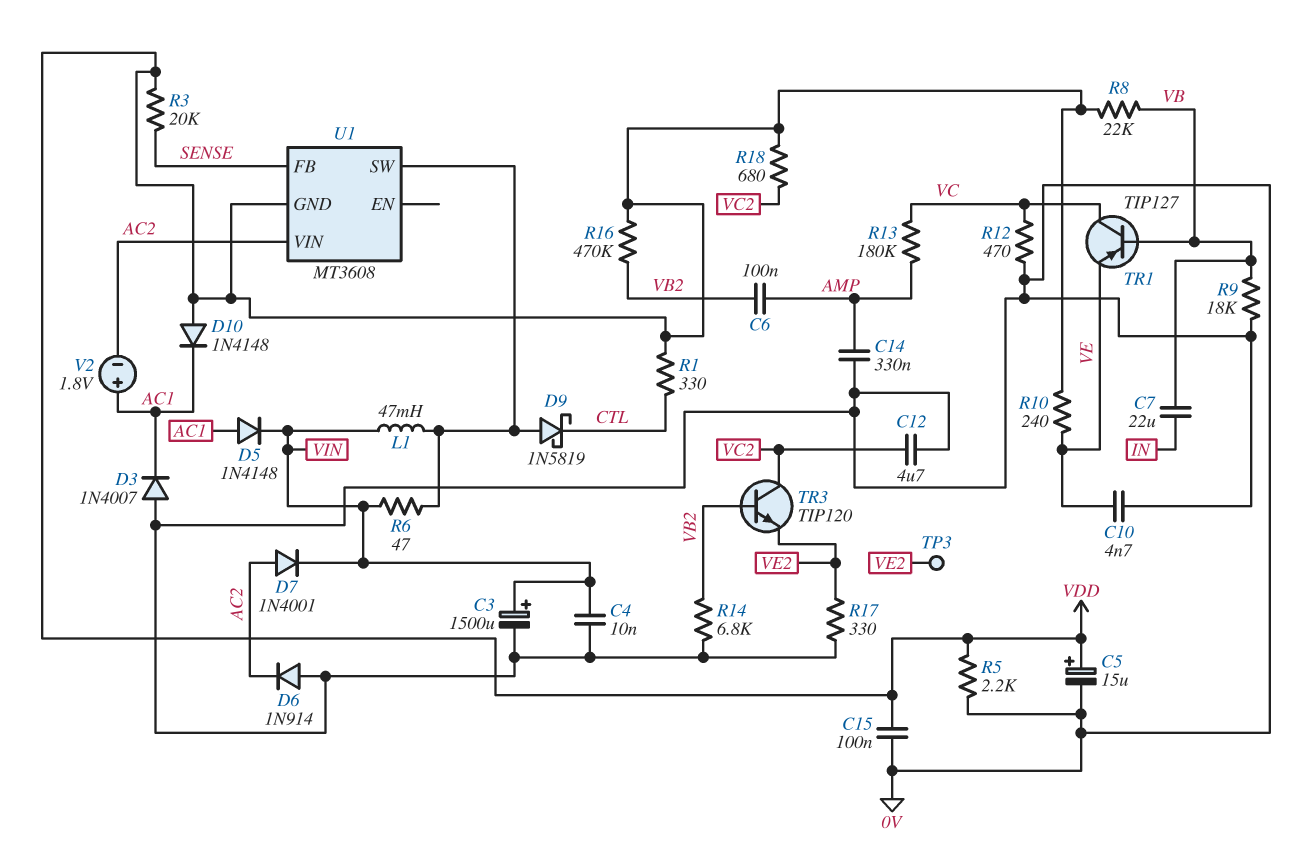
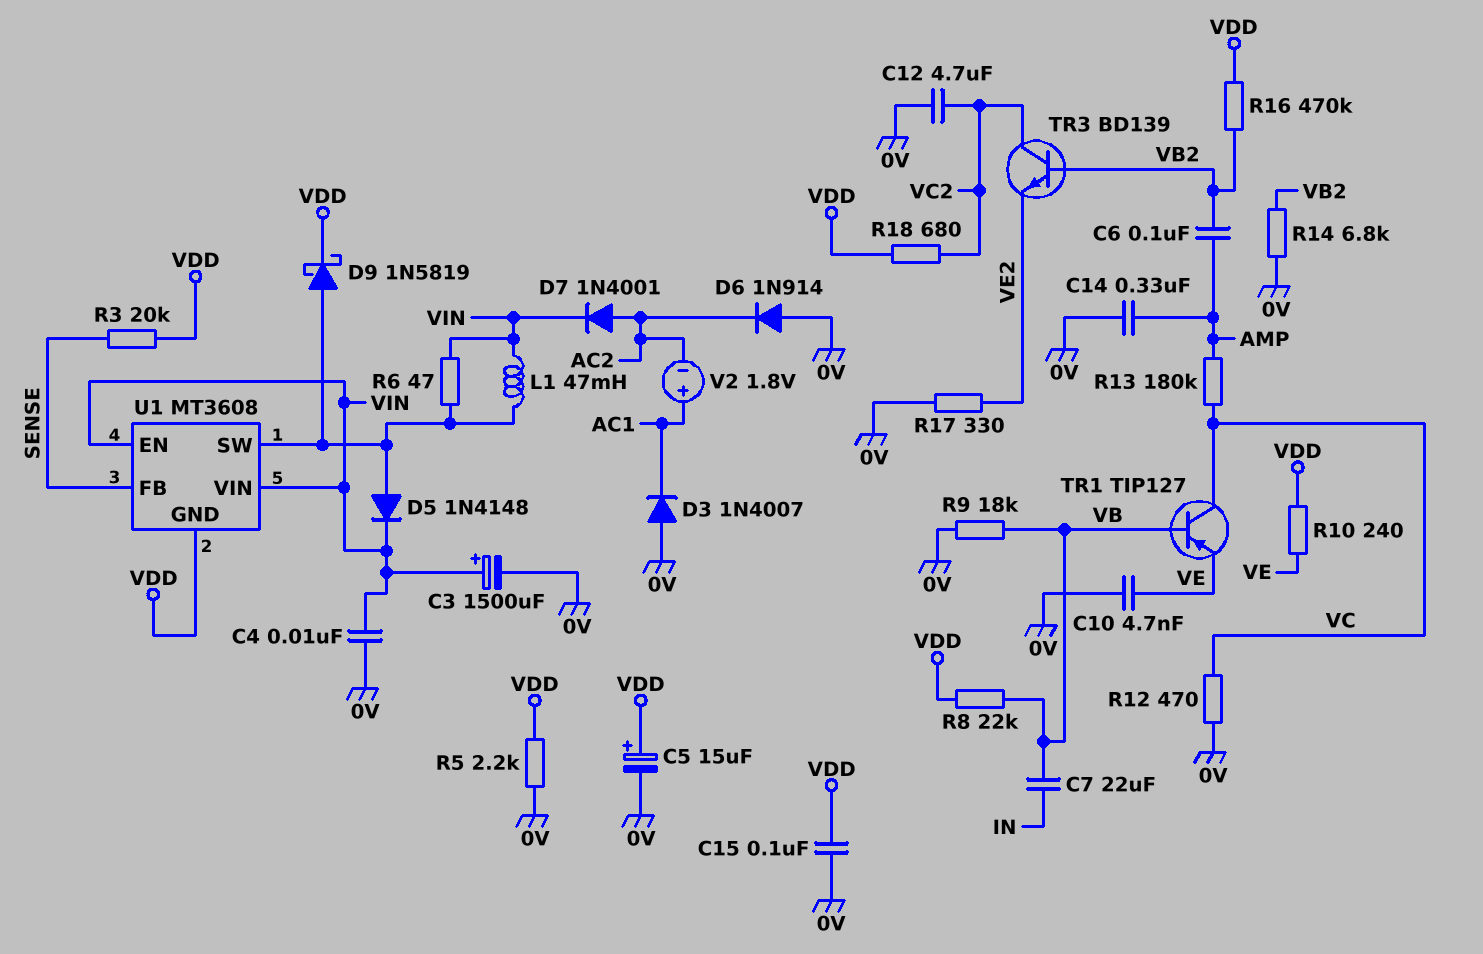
D5: diode 1N4148 (A AC1, K VIN) -> diode 1N4148 (A U1/SW, K VIN)
D9: schottky 1N5819 (A U1/SW, K CTL) -> schottky 1N5819 (A U1/SW, K VDD)
D10: diode 1N4148 (A VDD, K AC1) -> none
R1: 330 (CTL, VDD) -> none
TP3: test point (VE2) -> none
TR3: NPN TIP120 (B VB2, C VC2, E VE2) -> NPN BD139 (B VB2, C VC2, E VE2)
U1 pin EN: none -> VIN
U1 pin VIN: AC2 -> VIN

